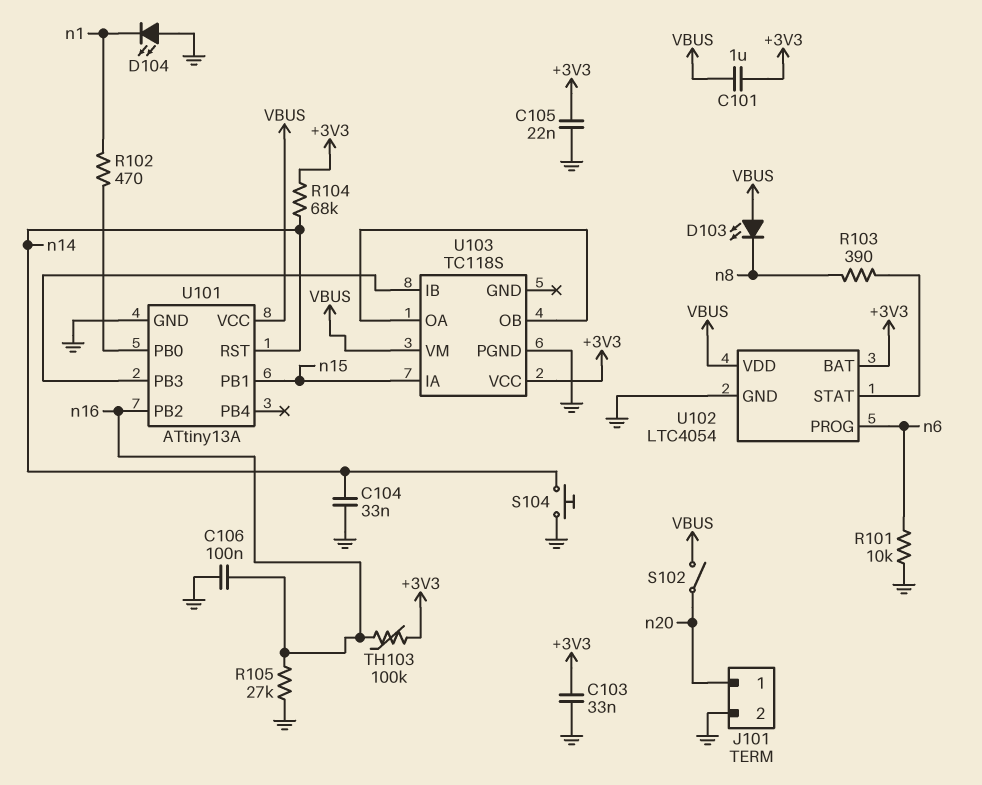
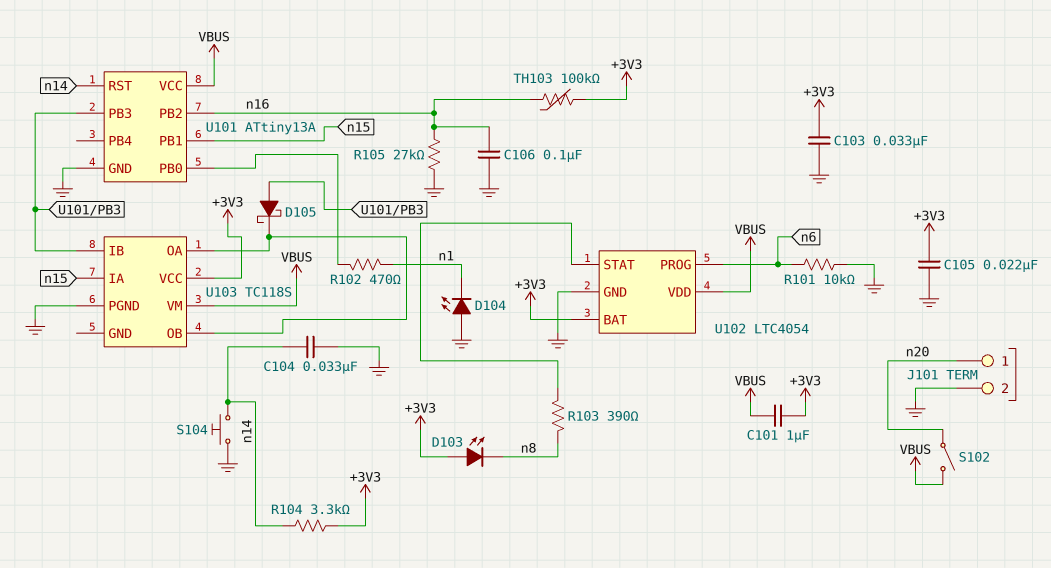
D103: LED (A VBUS, K n8) -> LED (A +3V3, K n8)
D105: none -> schottky (A U101/PB3, K U103/OA)
R104: 68k (+3V3, n14) -> 3.3k (+3V3, n14)

